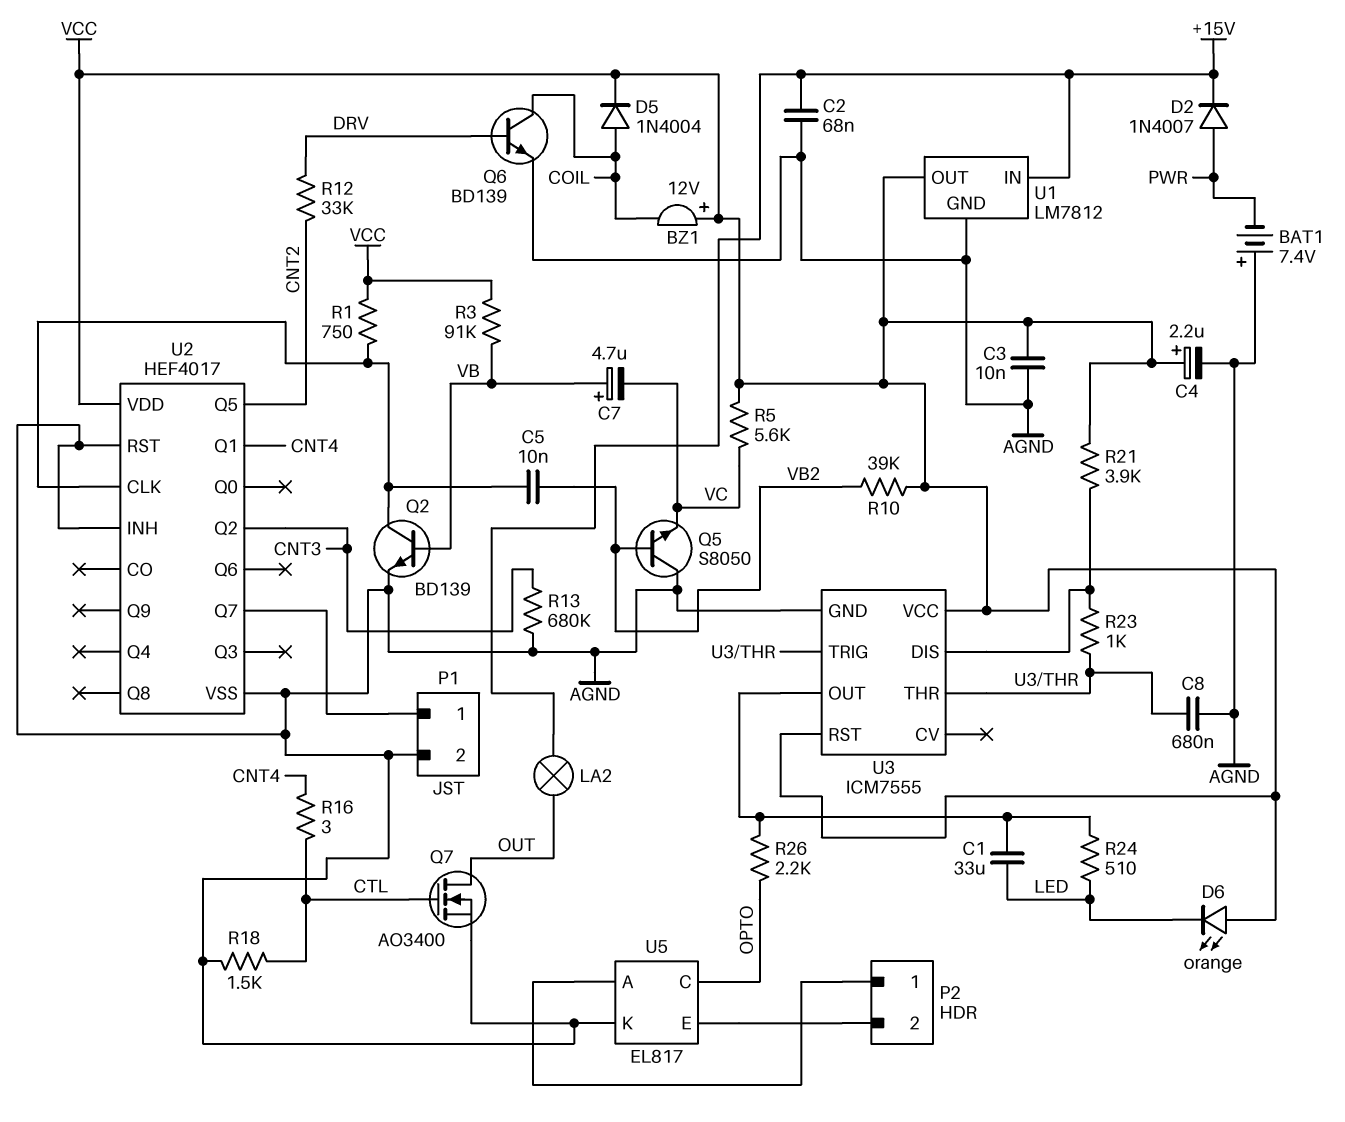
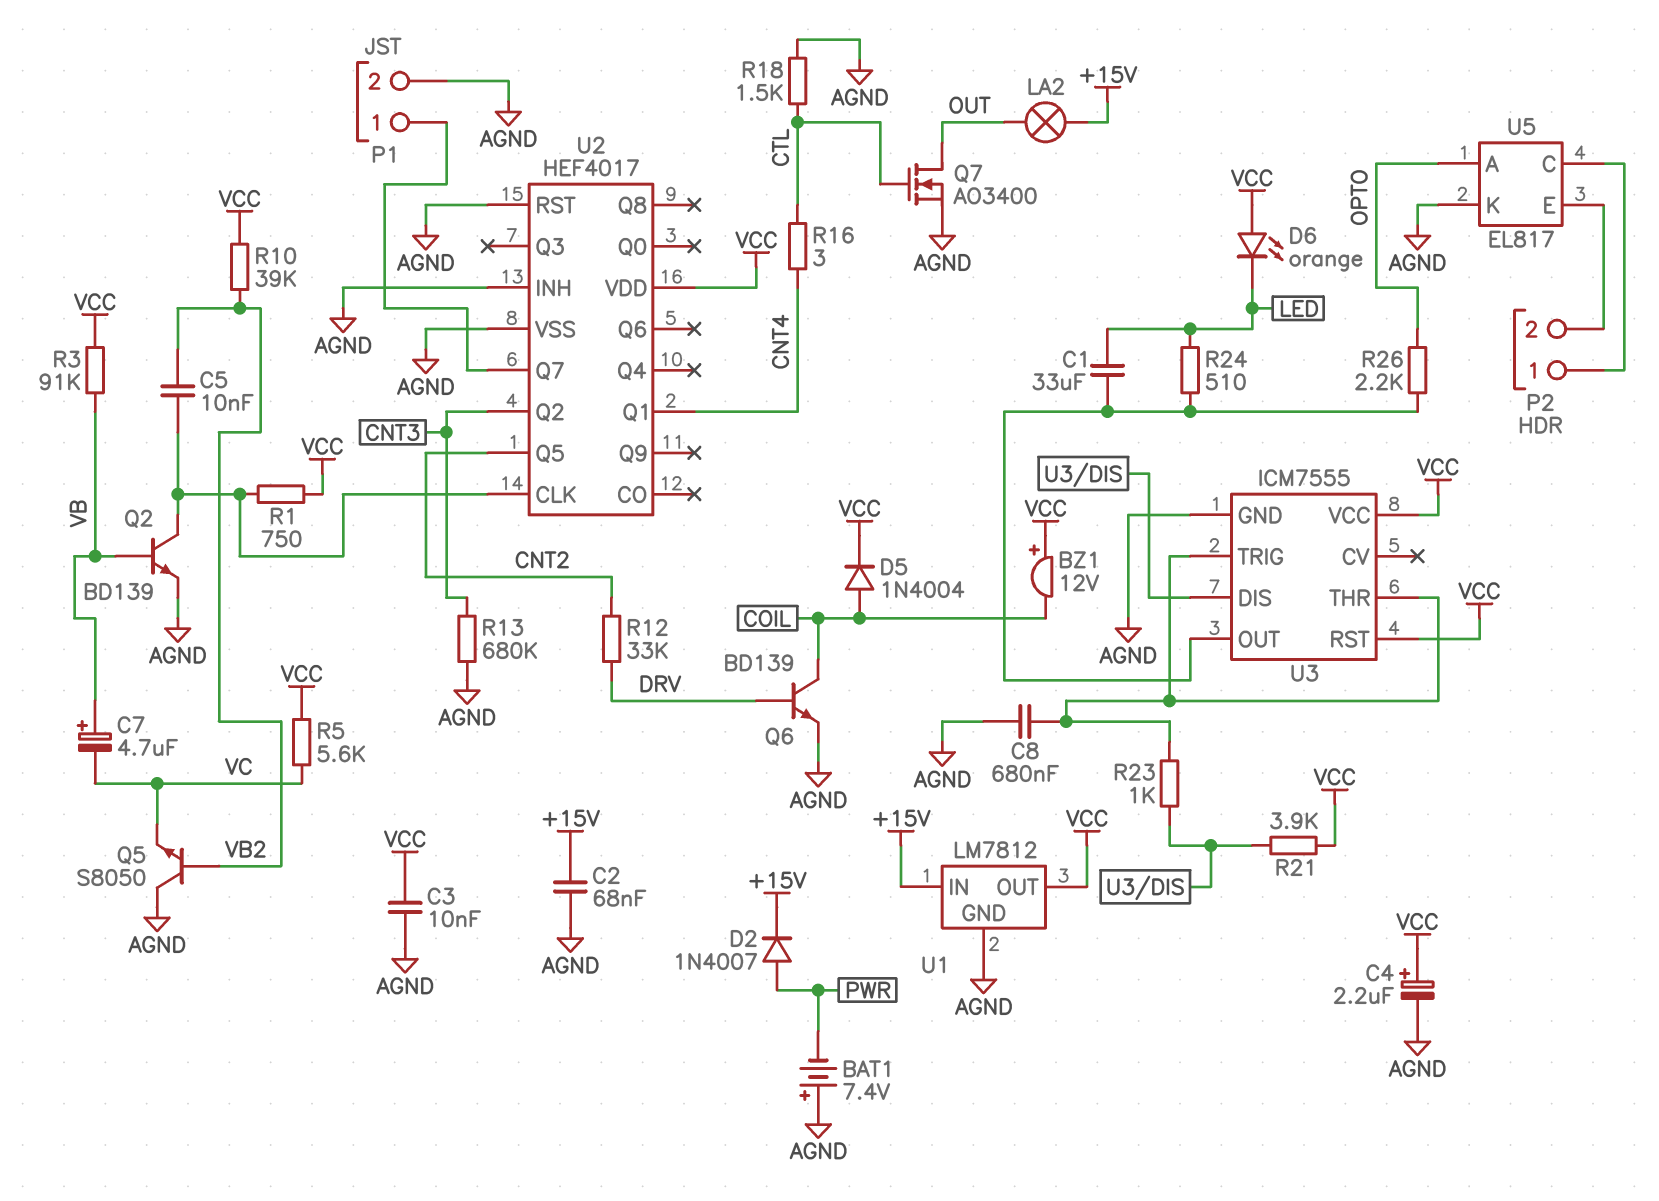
U5 pin A: P2/1 -> OPTO
U5 pin C: OPTO -> P2/1

